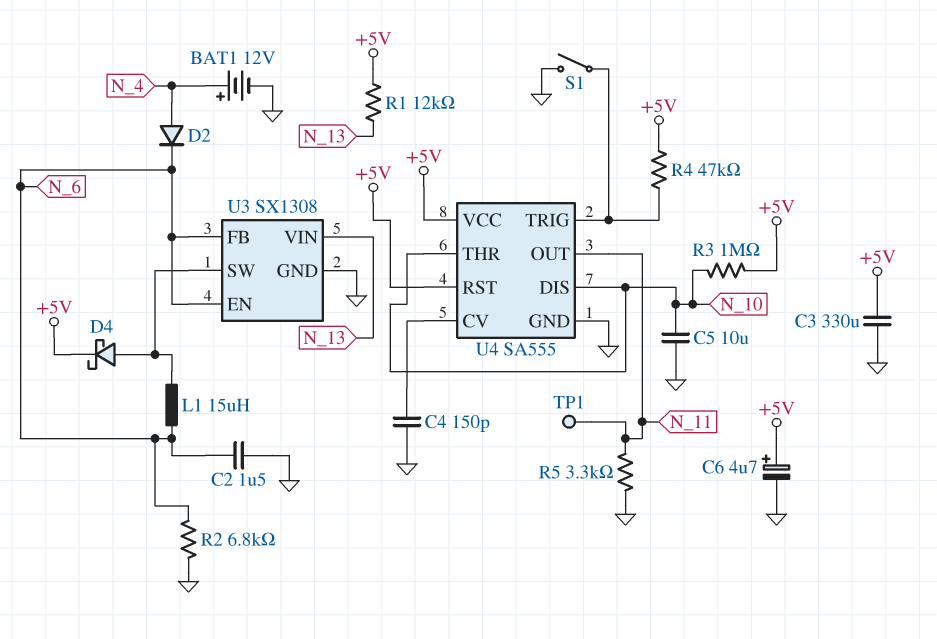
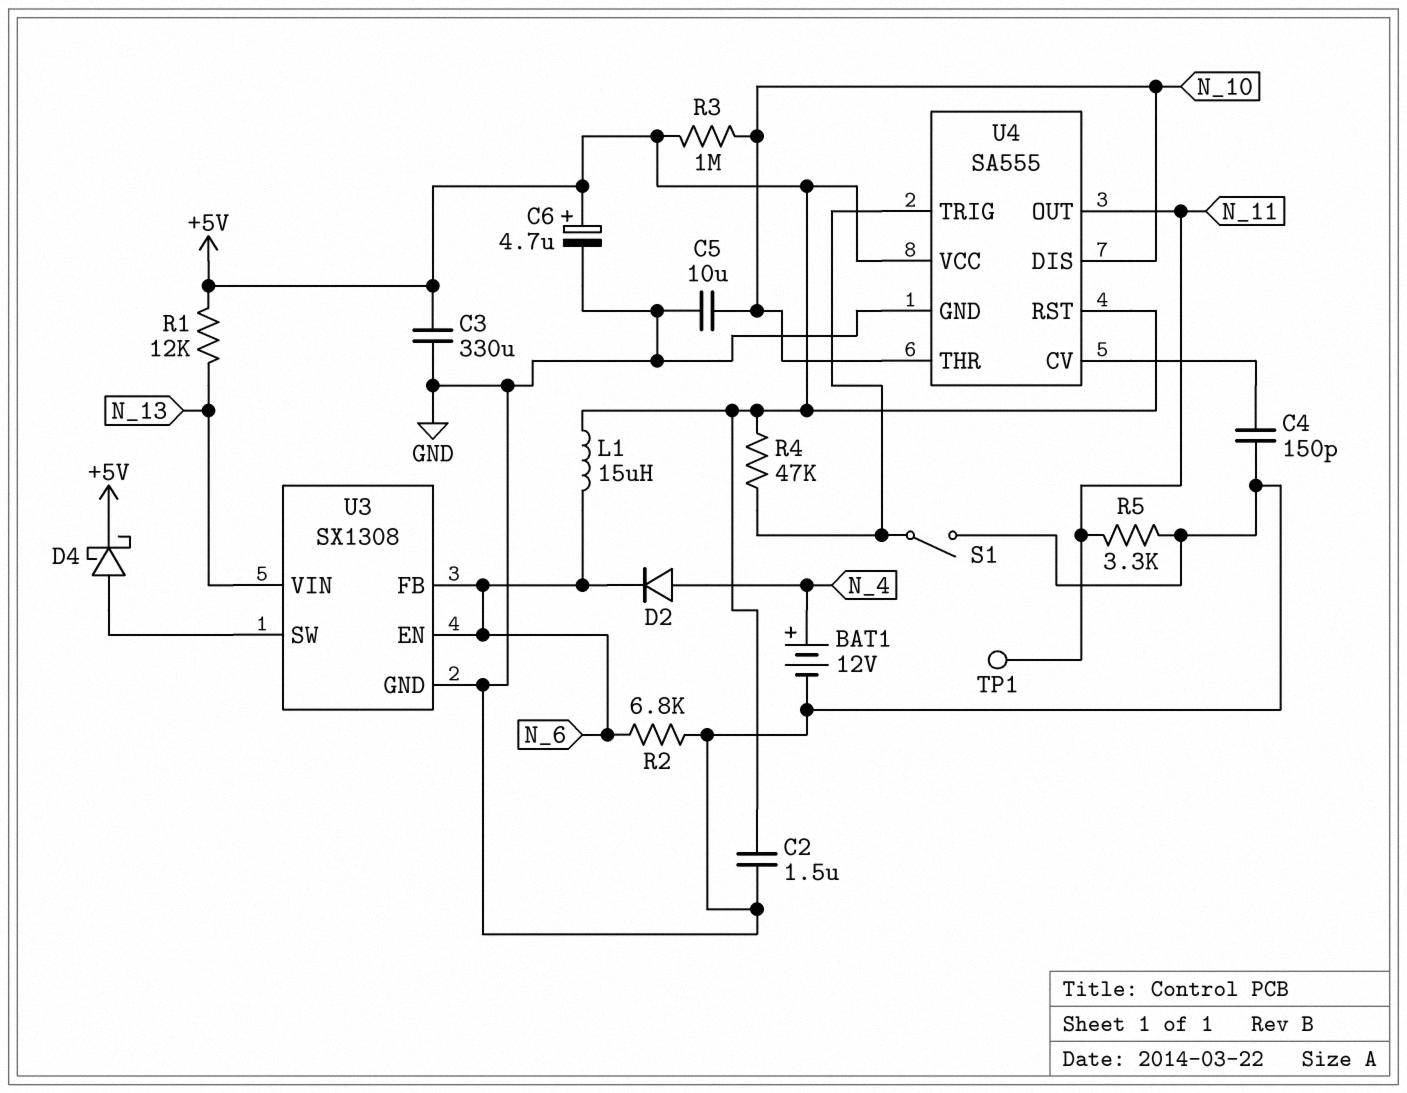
C2: 1.5uF (GND, N_6) -> 1.5uF (+5V, GND)
L1: 15uH (N_6, U3/SW) -> 15uH (+5V, N_6)

